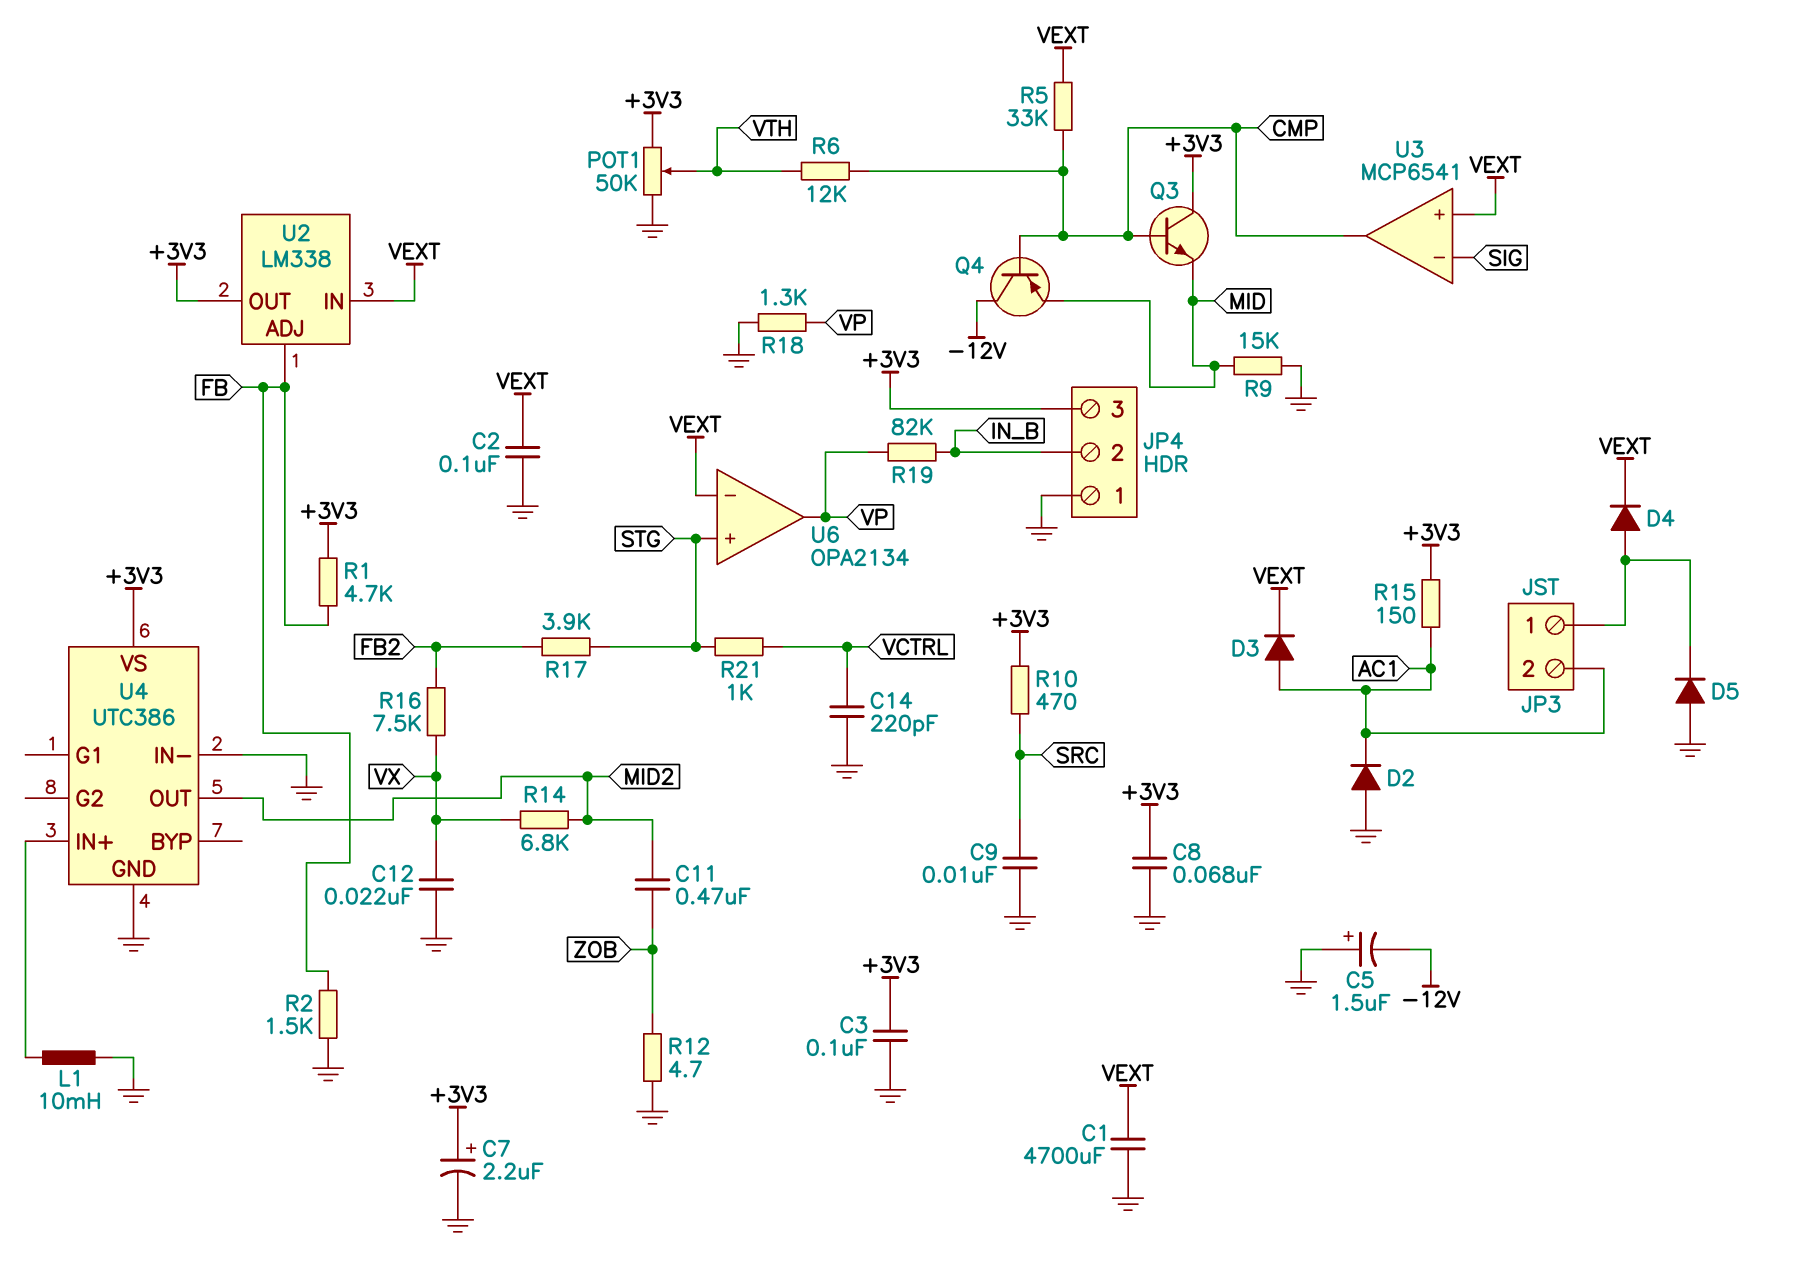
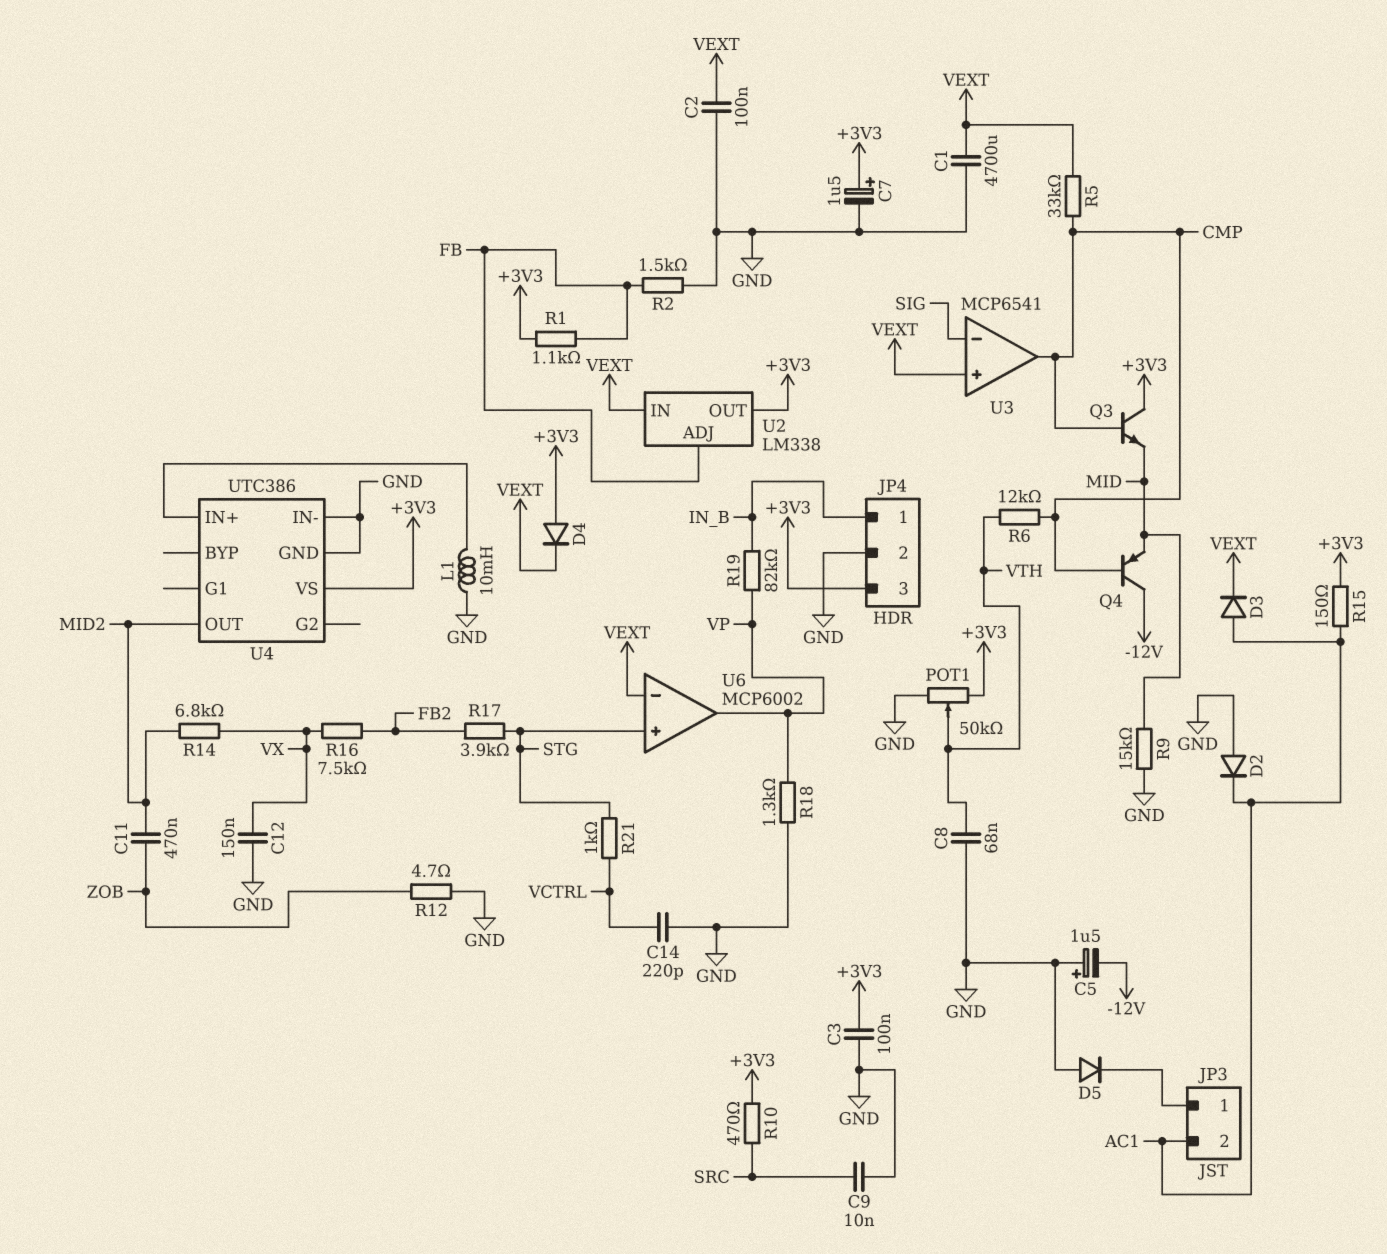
C7: 2.2uF (plus +3V3, minus GND) -> 1.5uF (plus +3V3, minus GND)
C8: 68nF (+3V3, GND) -> 68nF (GND, VTH)
C12: 22nF (GND, VX) -> 150nF (GND, VX)
D4: diode (A JP3/1, K VEXT) -> diode (A +3V3, K VEXT)
JP4 pin 1: GND -> IN_B
JP4 pin 2: IN_B -> GND
R1: 4.7k (+3V3, FB) -> 1.1k (+3V3, FB)
U6: OPA2134 -> MCP6002

